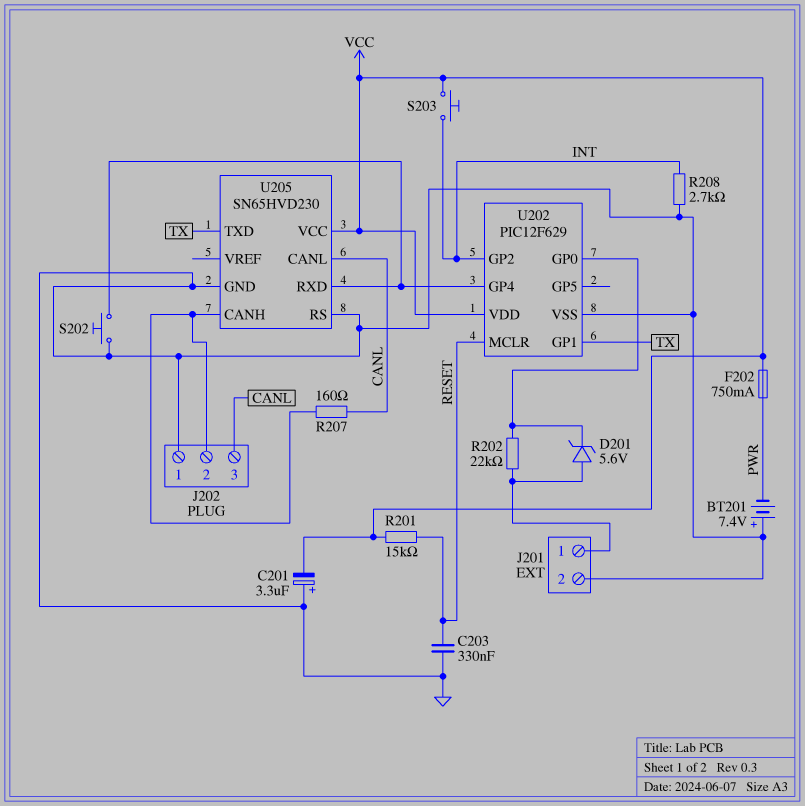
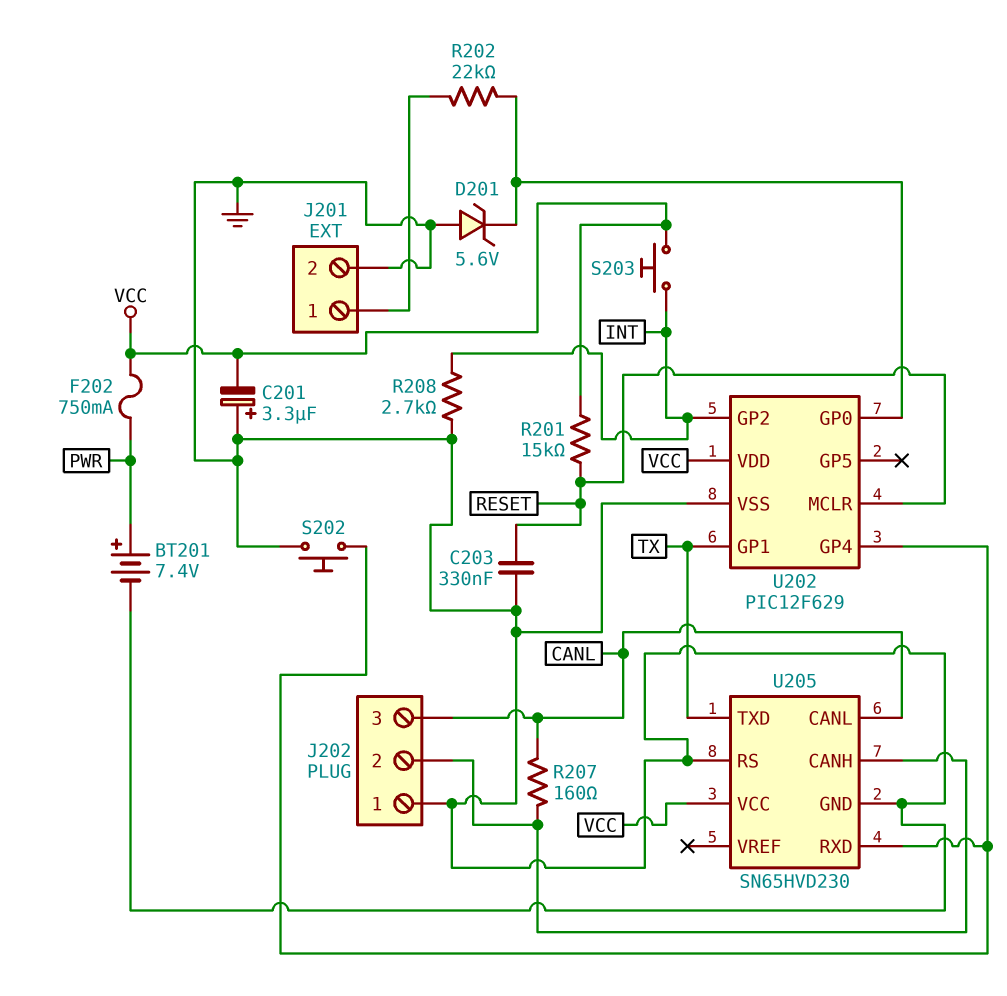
BT201: 7.4V (plus GND, minus PWR) -> 7.4V (plus PWR, minus GND)
D201: zener 5.6V (A J201/1, K U202/GP0) -> zener 5.6V (A GND, K U202/GP0)

